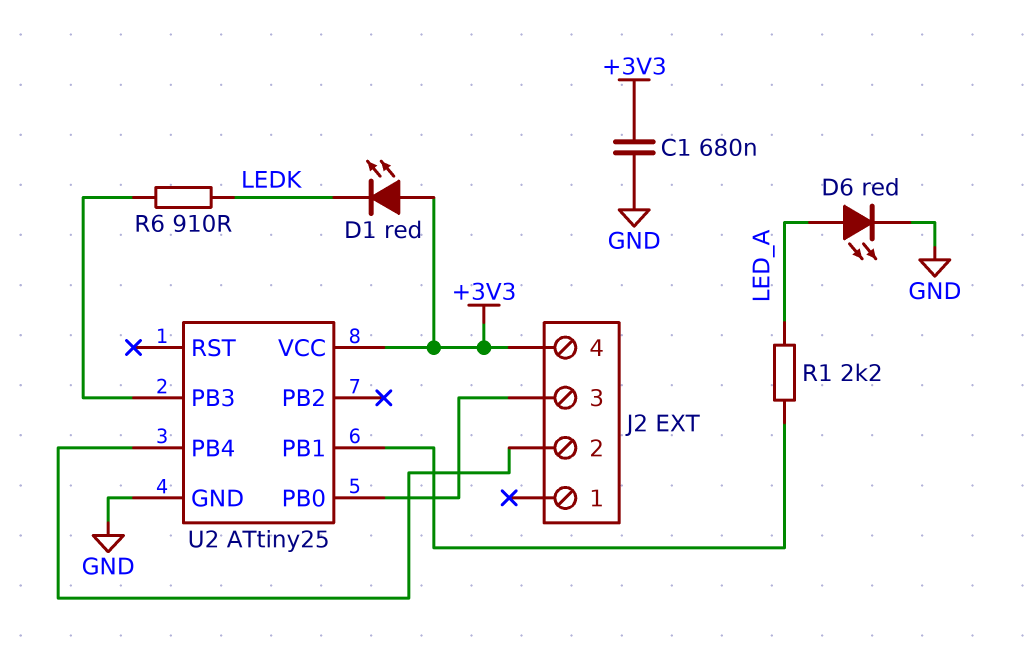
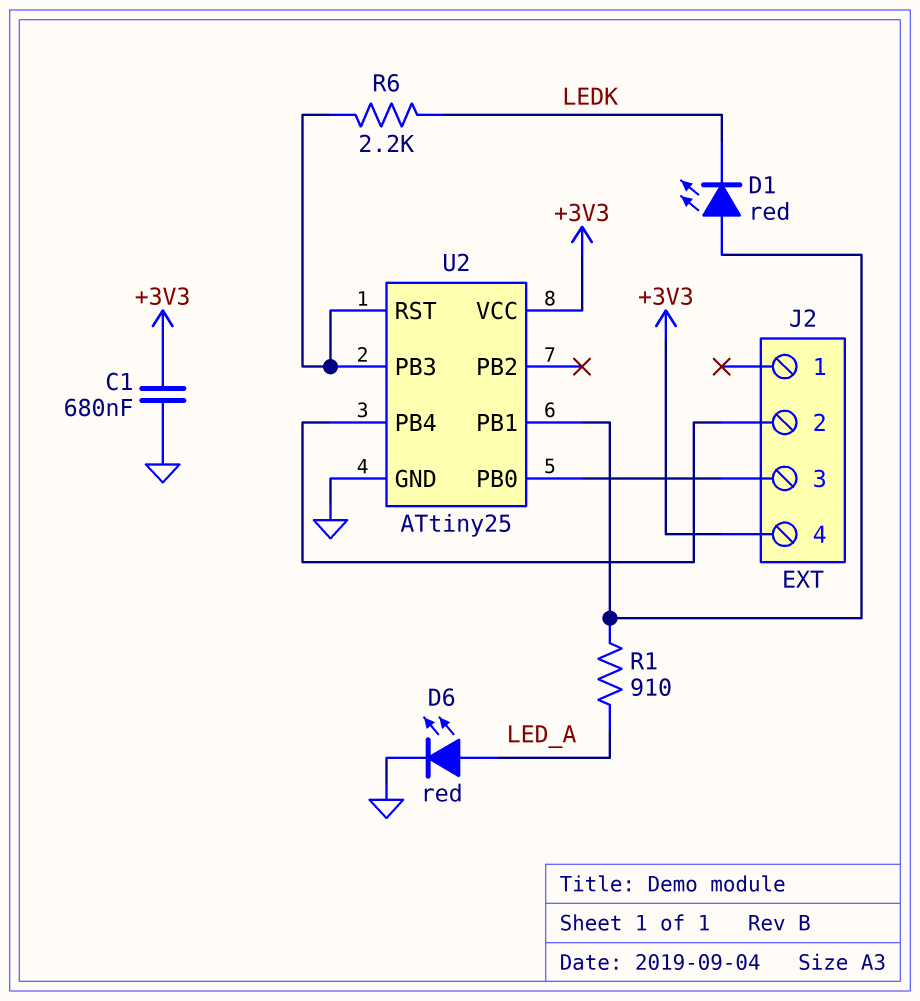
D1: LED red (A +3V3, K LEDK) -> LED red (A U2/PB1, K LEDK)
R1: 2.2k (LED_A, U2/PB1) -> 910 (LED_A, U2/PB1)
R6: 910 (LEDK, U2/PB3) -> 2.2k (LEDK, U2/PB3)
U2 pin RST: none -> U2/PB3

